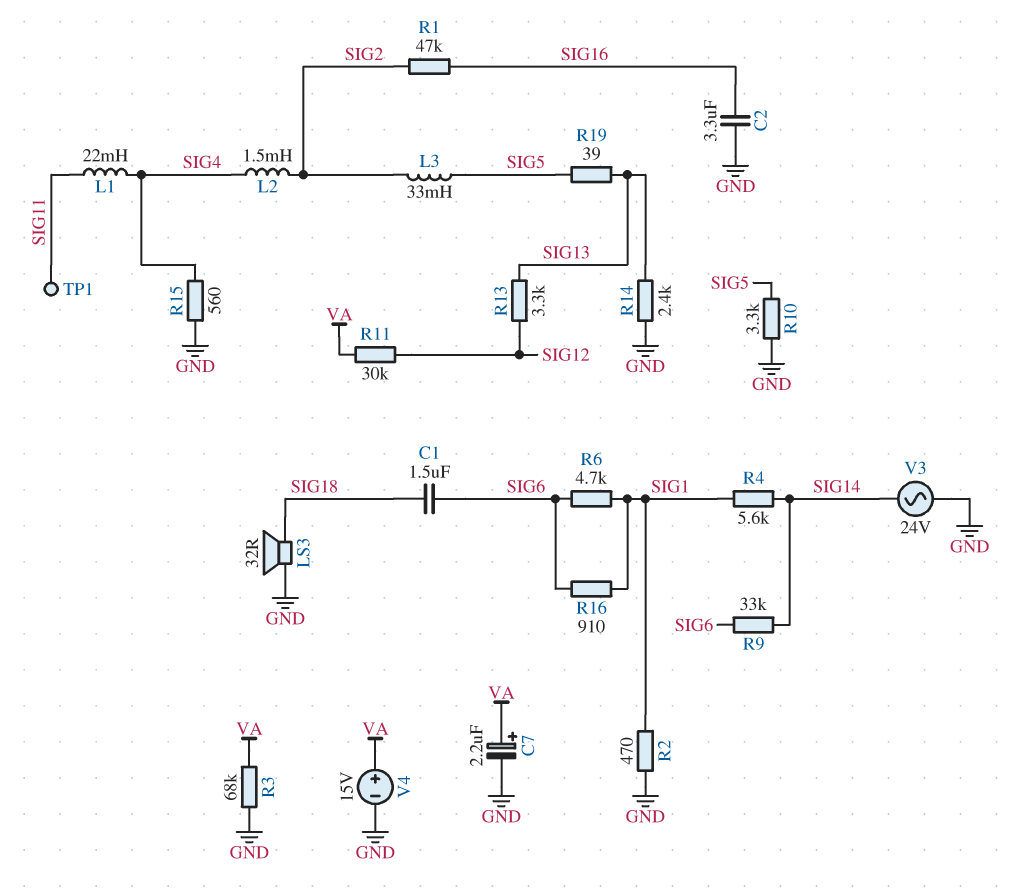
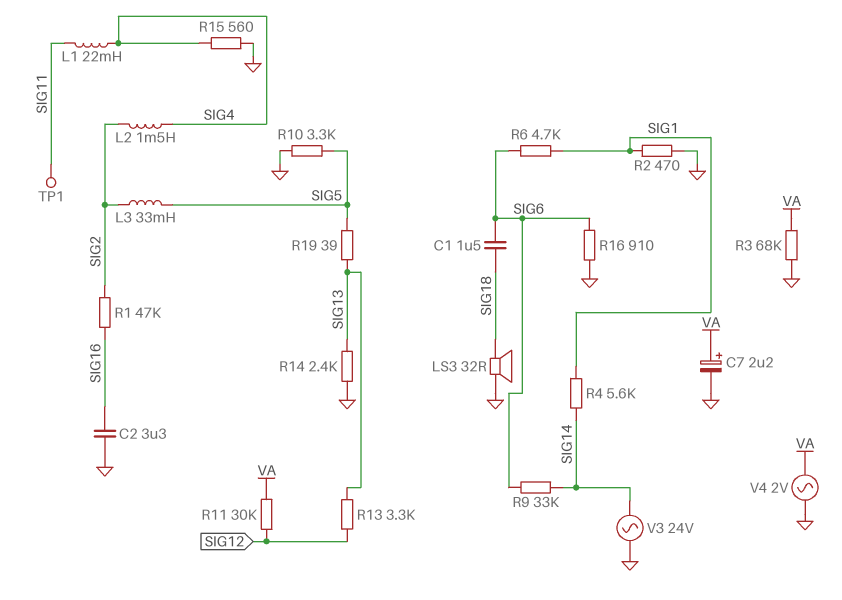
R16: 910 (SIG1, SIG6) -> 910 (GND, SIG6)
V4: 15V (plus VA, minus GND) -> AC 2V (GND, VA)

